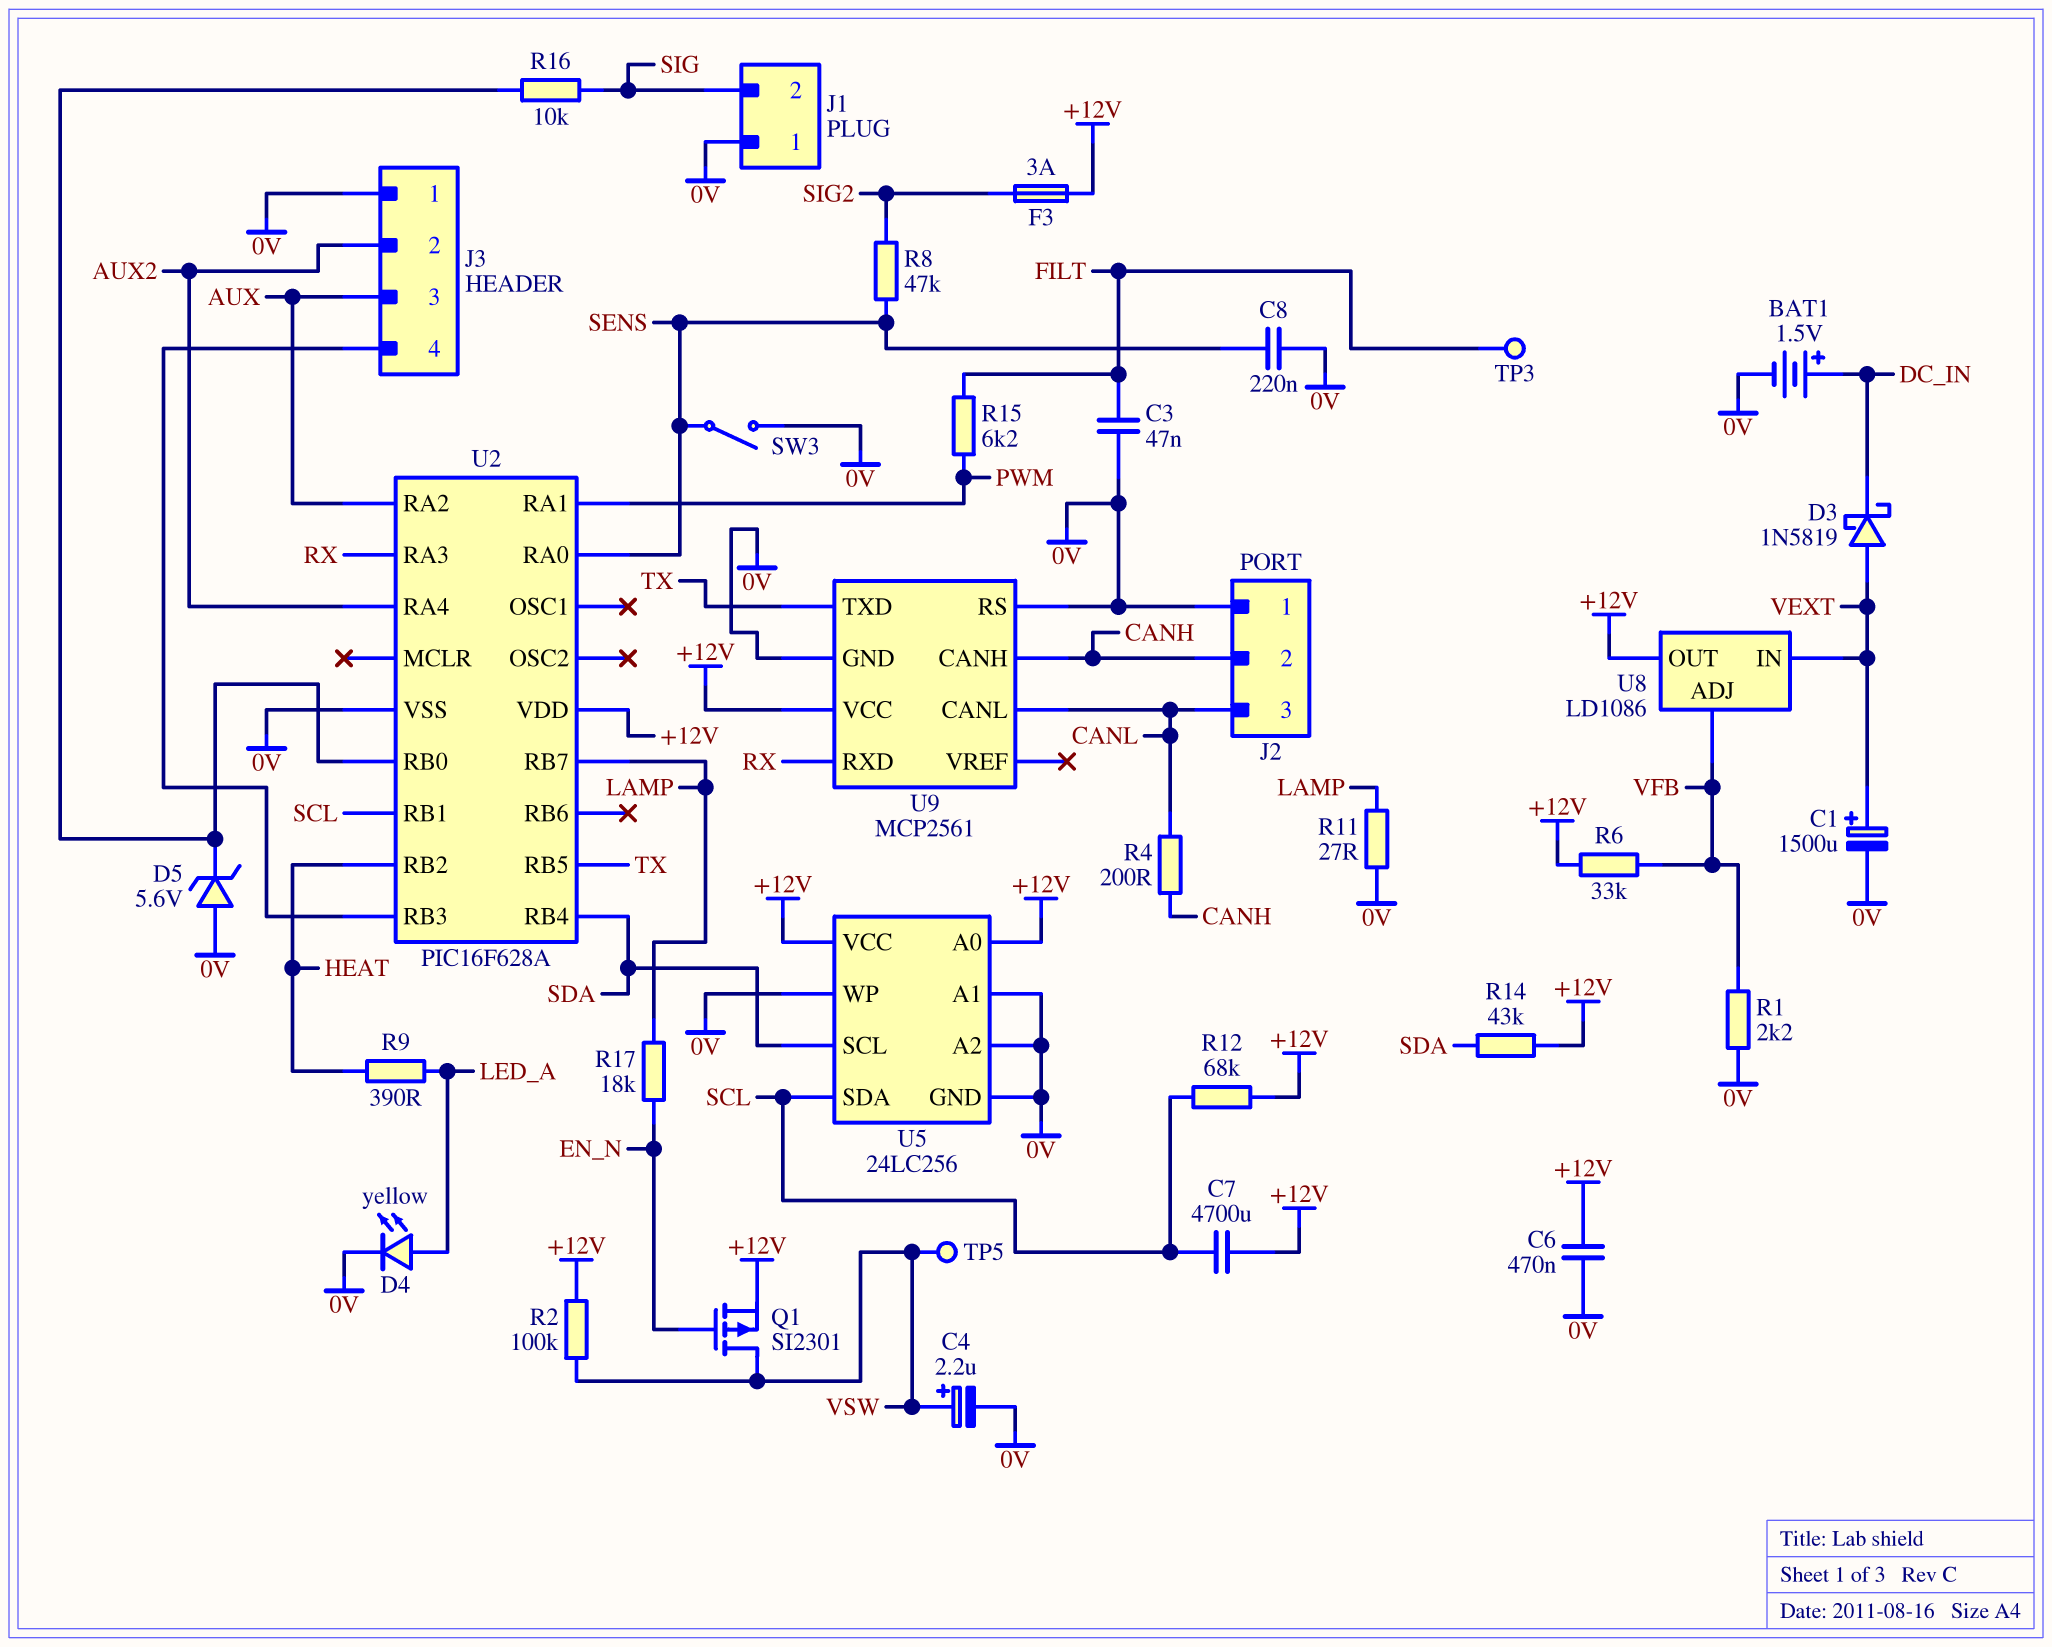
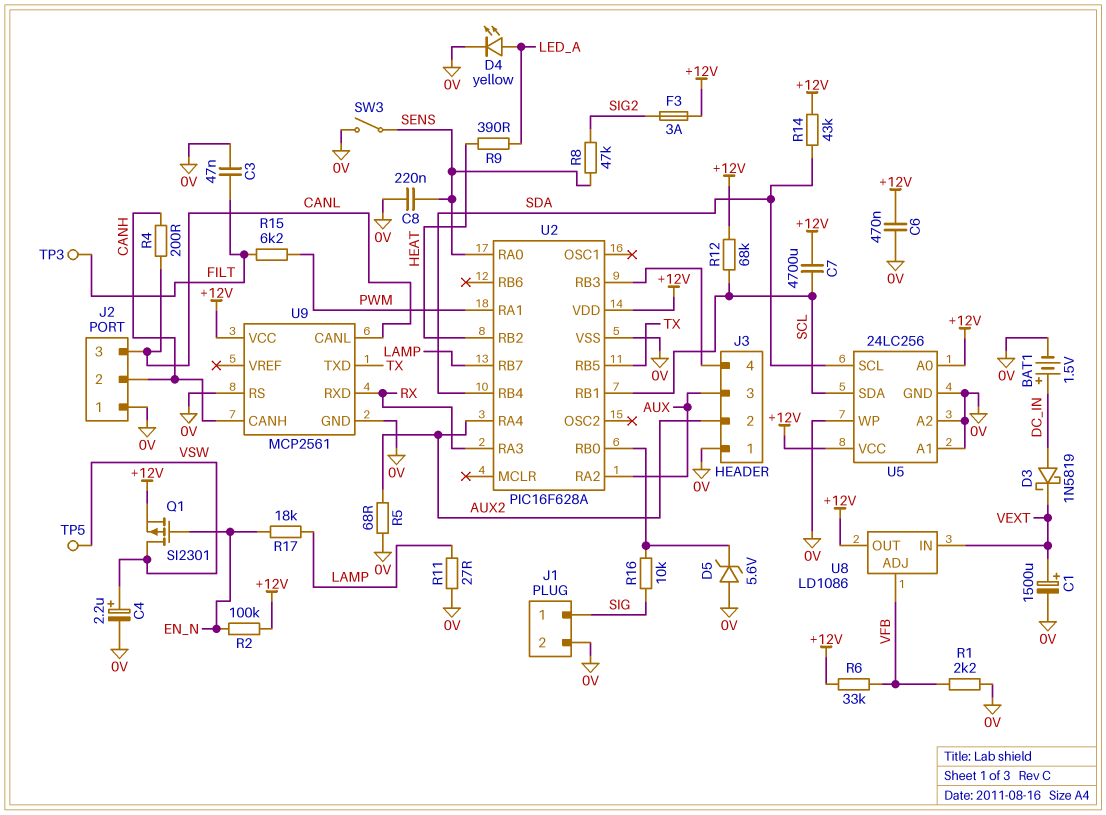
D3: schottky 1N5819 (A VEXT, K DC_IN) -> schottky 1N5819 (A DC_IN, K VEXT)
J1 pin 1: 0V -> SIG
J1 pin 2: SIG -> 0V
R2: 100k (+12V, VSW) -> 100k (+12V, EN_N)
R5: none -> 68 (0V, AUX2)

